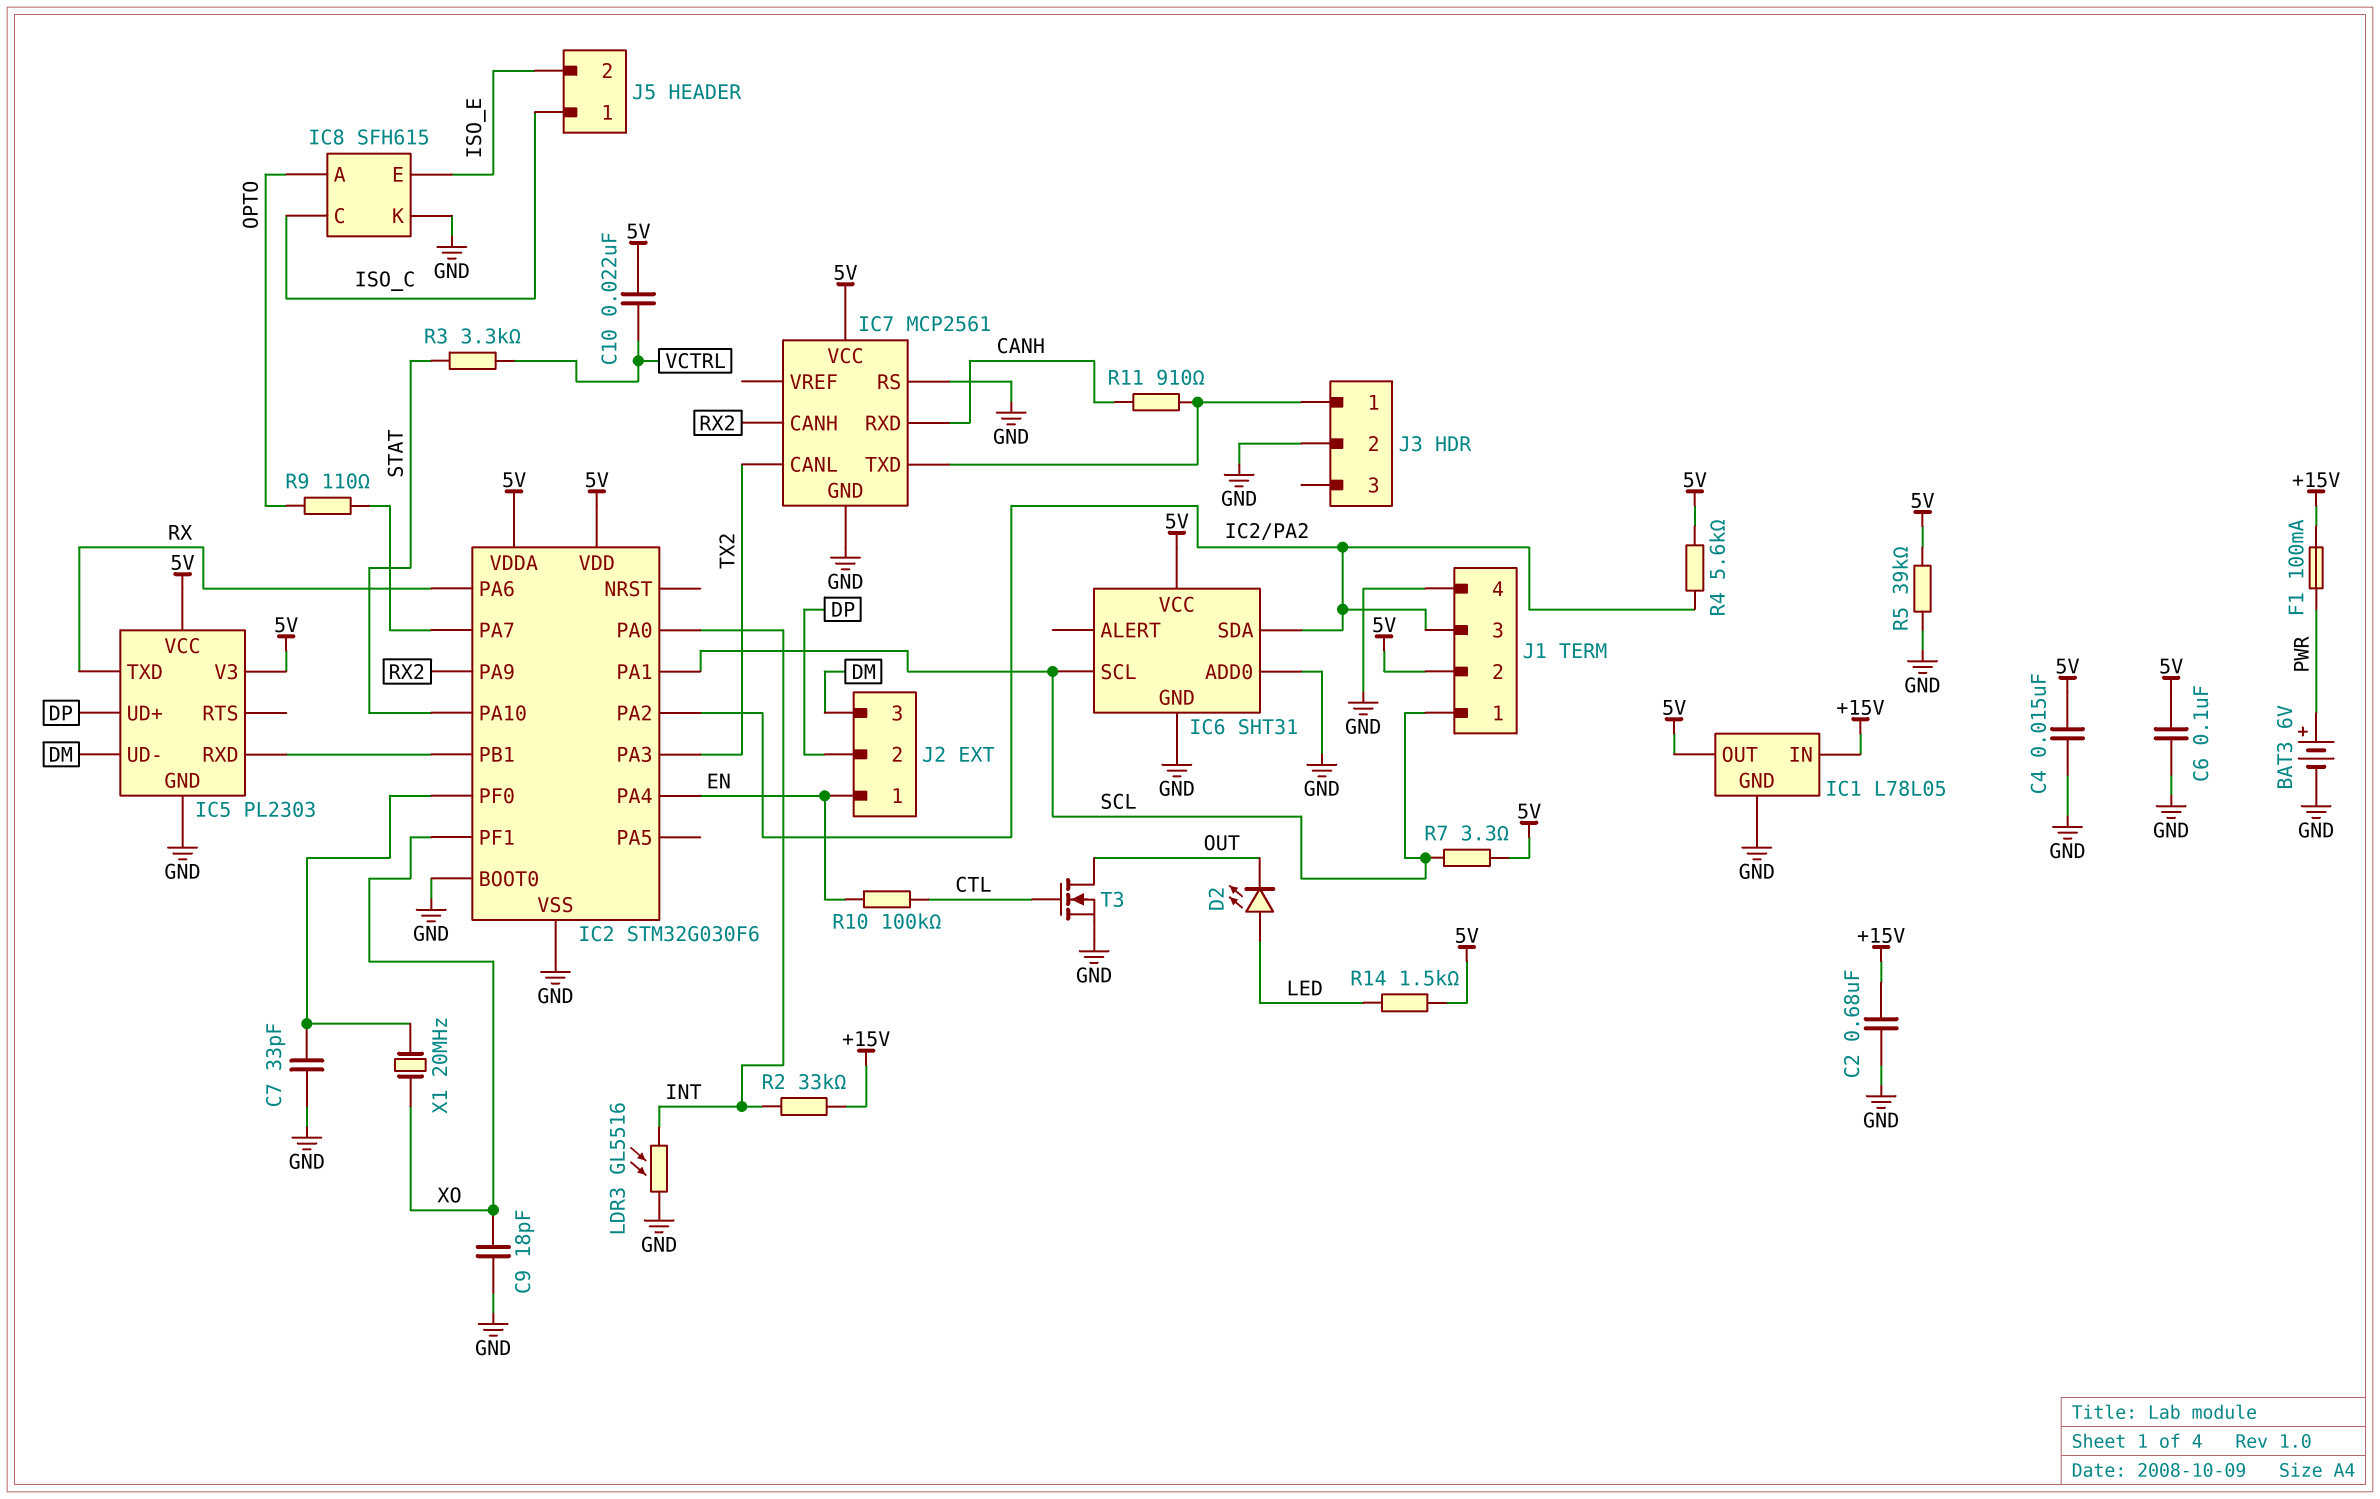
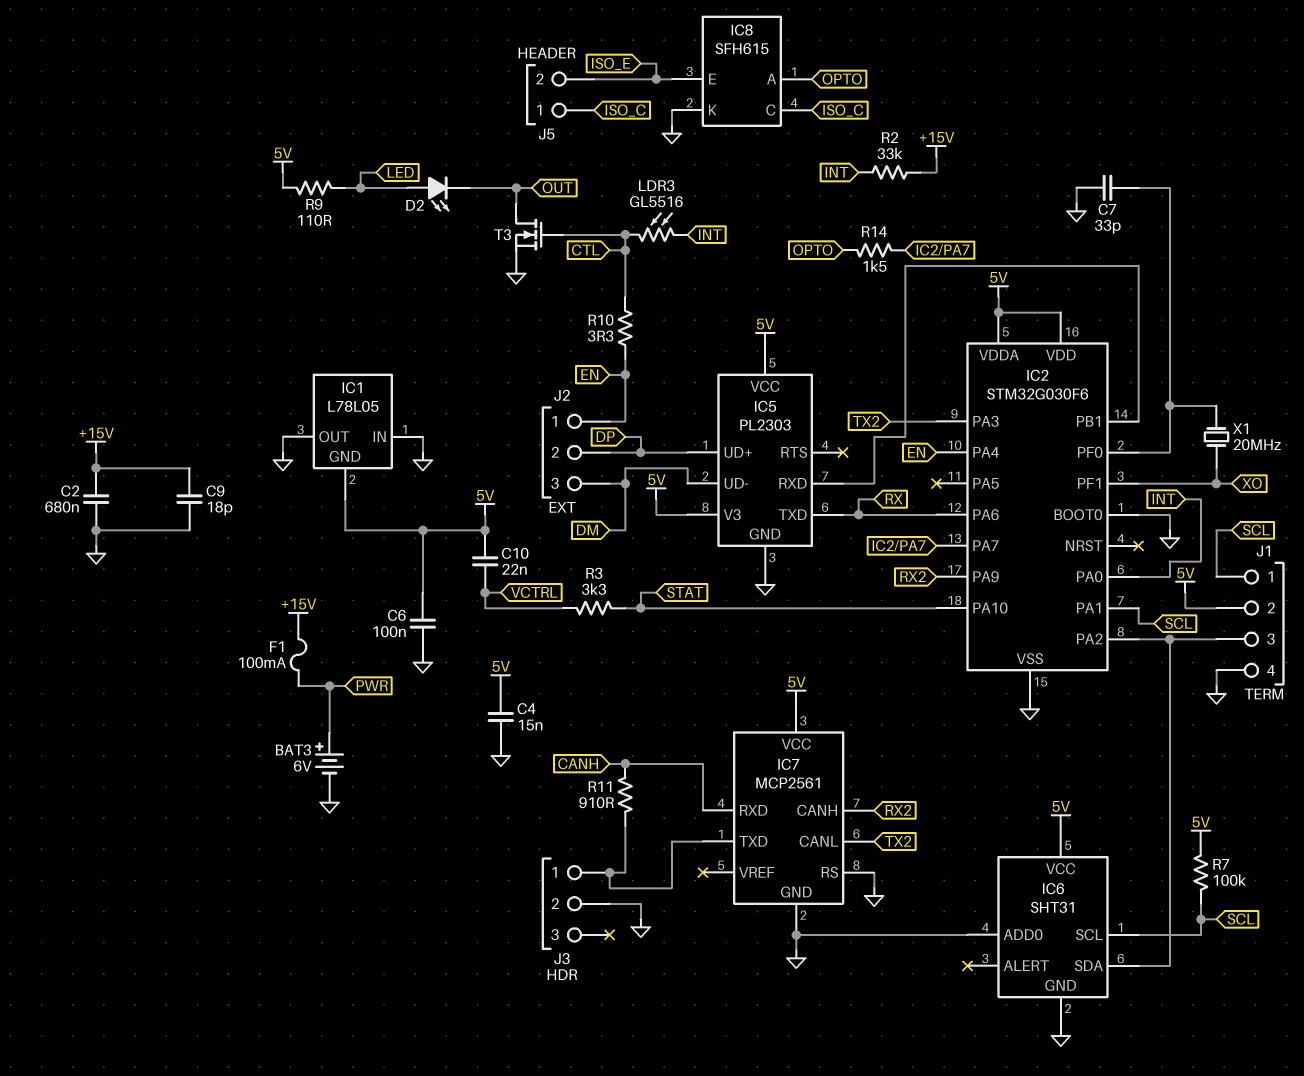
C9: 18pF (GND, XO) -> 18pF (+15V, GND)
IC1 pin GND: GND -> 5V
IC1 pin IN: +15V -> GND
IC1 pin OUT: 5V -> GND
LDR3: GL5516 (GND, INT) -> GL5516 (CTL, INT)
R4: 5.6k (5V, IC2/PA2) -> none
R5: 39k (5V, GND) -> none
R7: 3.3 (5V, SCL) -> 100k (5V, SCL)
R9: 110 (IC2/PA7, OPTO) -> 110 (5V, LED)
R10: 100k (CTL, EN) -> 3.3 (CTL, EN)
R14: 1.5k (5V, LED) -> 1.5k (IC2/PA7, OPTO)

